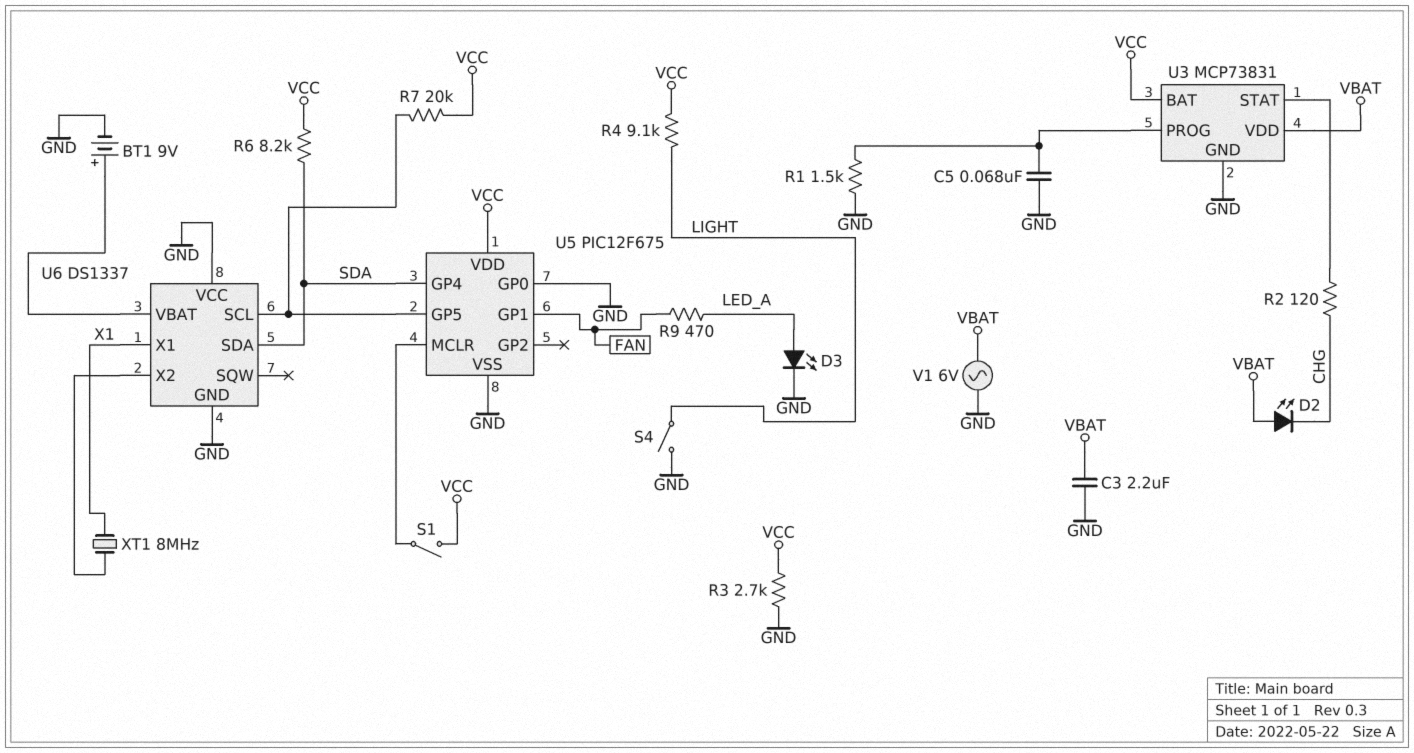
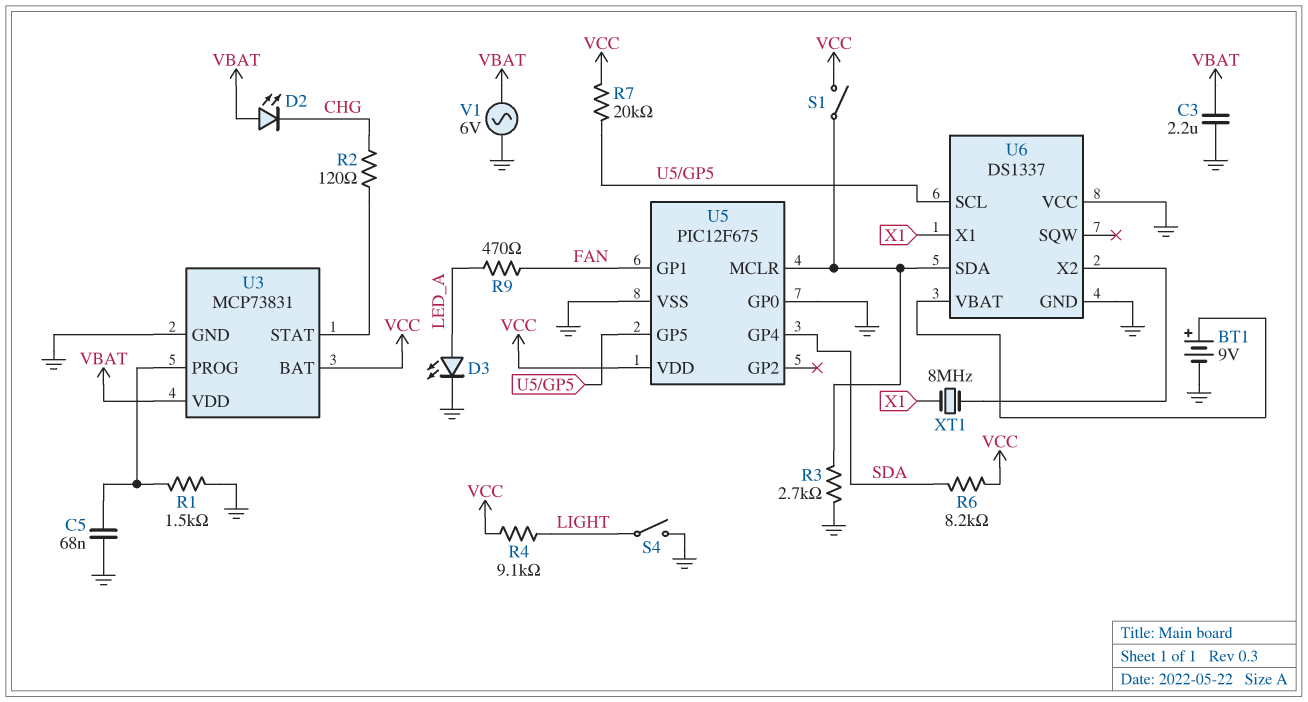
R3: 2.7k (GND, VCC) -> 2.7k (GND, U5/MCLR)
U6 pin SDA: SDA -> U5/MCLR

